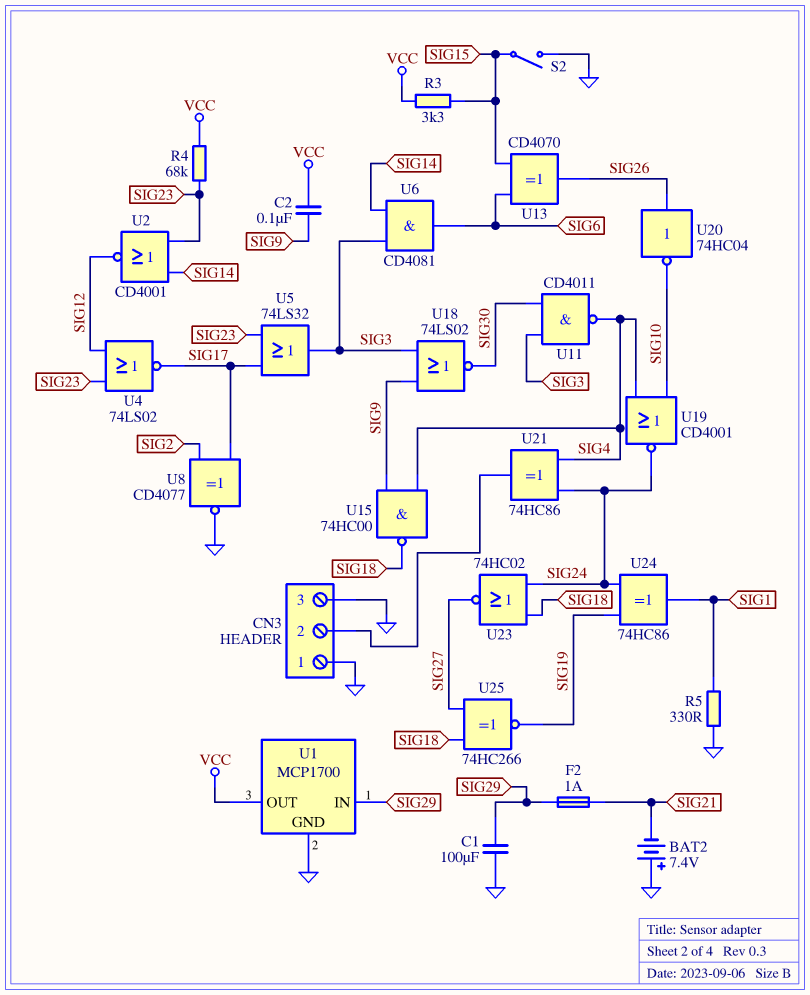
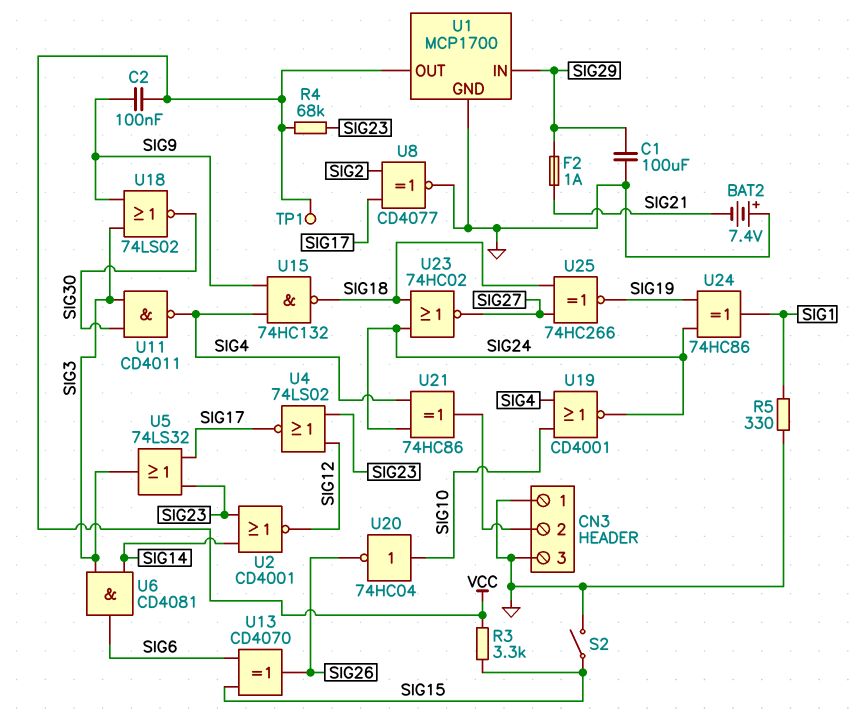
TP1: none -> test point (VCC)
U15: NAND 74HC00 (in SIG4, in SIG9, out SIG18) -> NAND 74HC132 (in SIG4, in SIG9, out SIG18)
U20: NOT 74HC04 (in SIG26, out SIG10) -> NOT 74HC04 (in SIG10, out SIG26)

